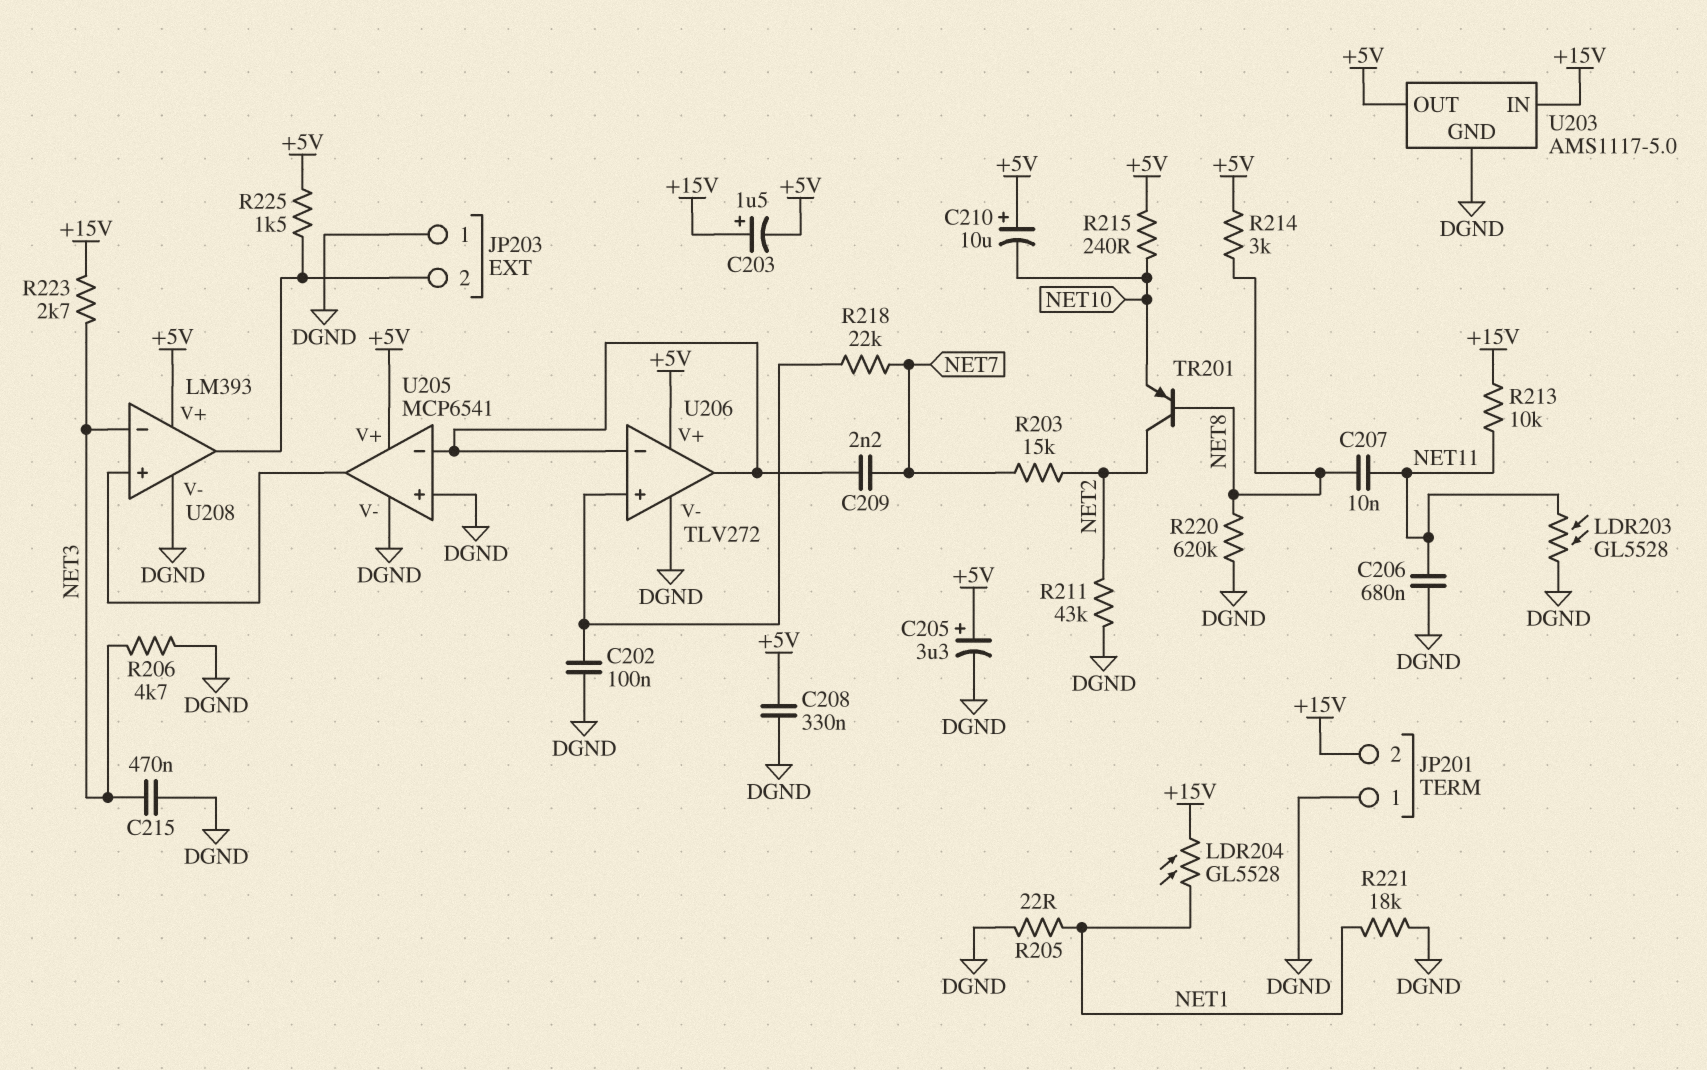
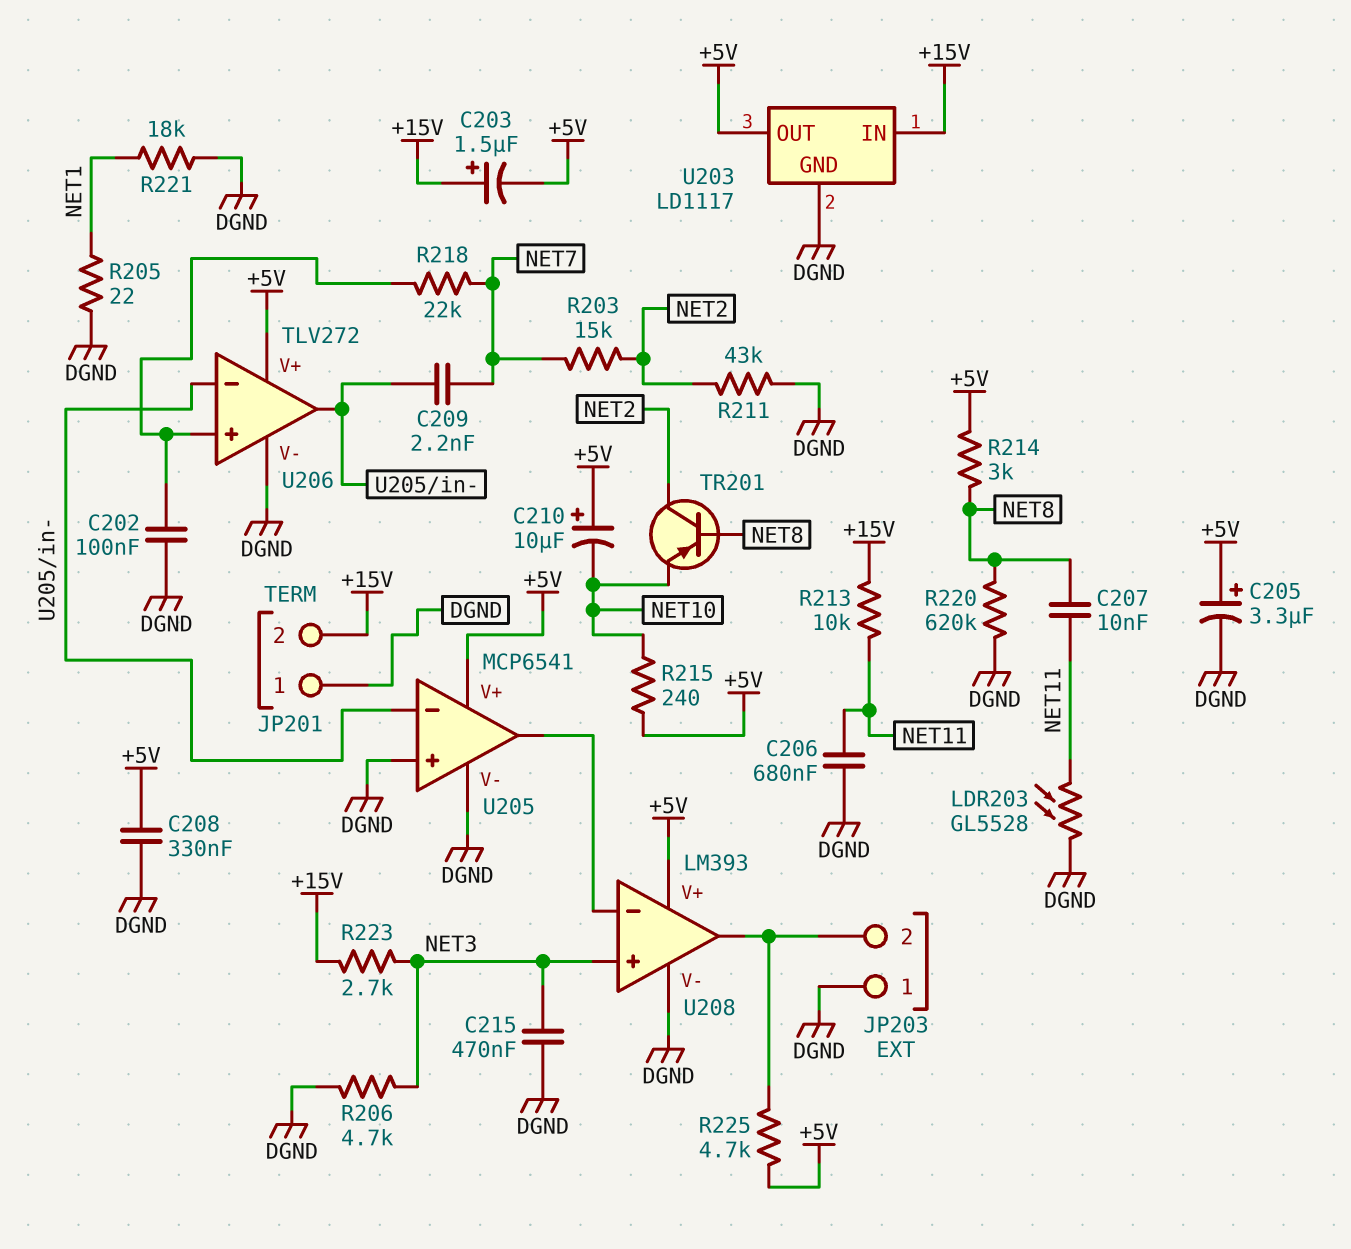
LDR204: GL5528 (+15V, NET1) -> none
R225: 1.5k (+5V, JP203/2) -> 4.7k (+5V, JP203/2)
U203: AMS1117-5.0 -> LD1117
U208 pin in+: U205/out -> NET3
U208 pin in-: NET3 -> U205/out

